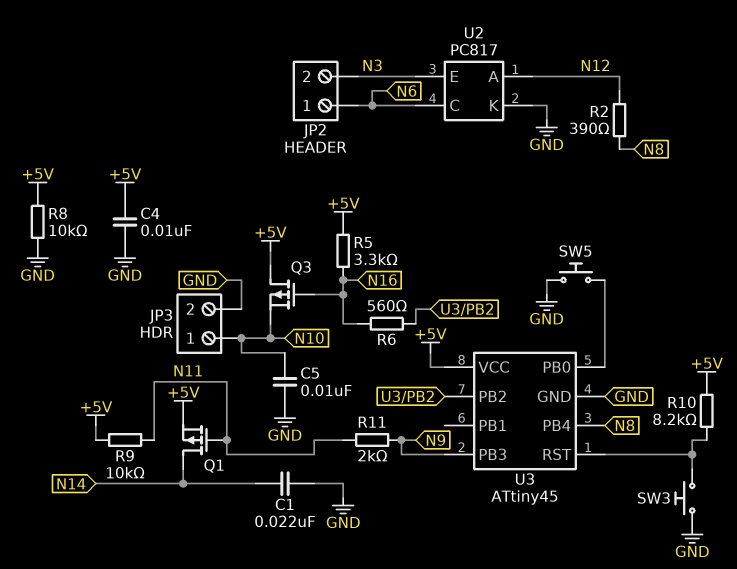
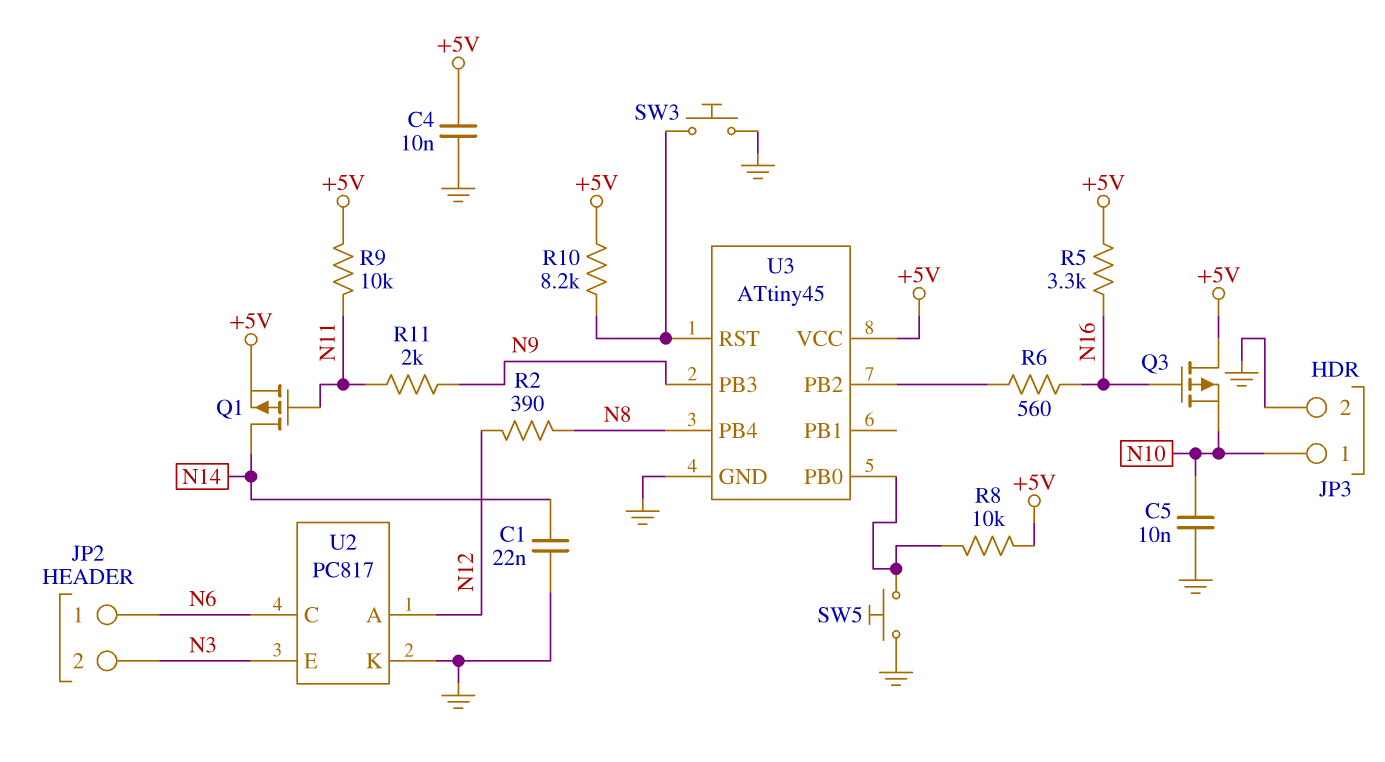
R8: 10k (+5V, GND) -> 10k (+5V, U3/PB0)

